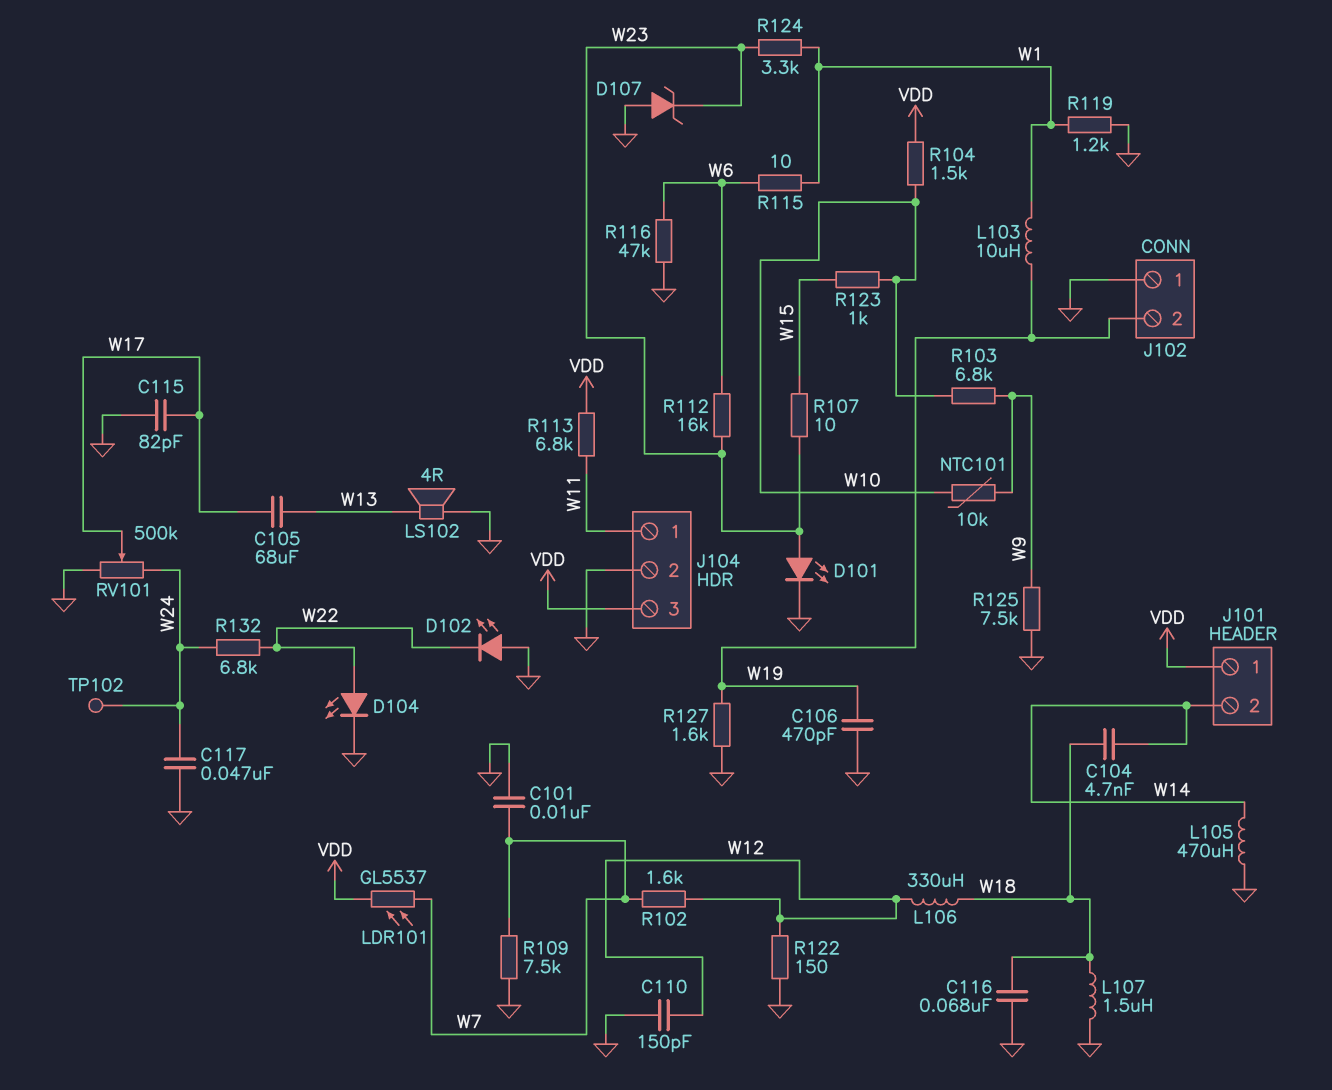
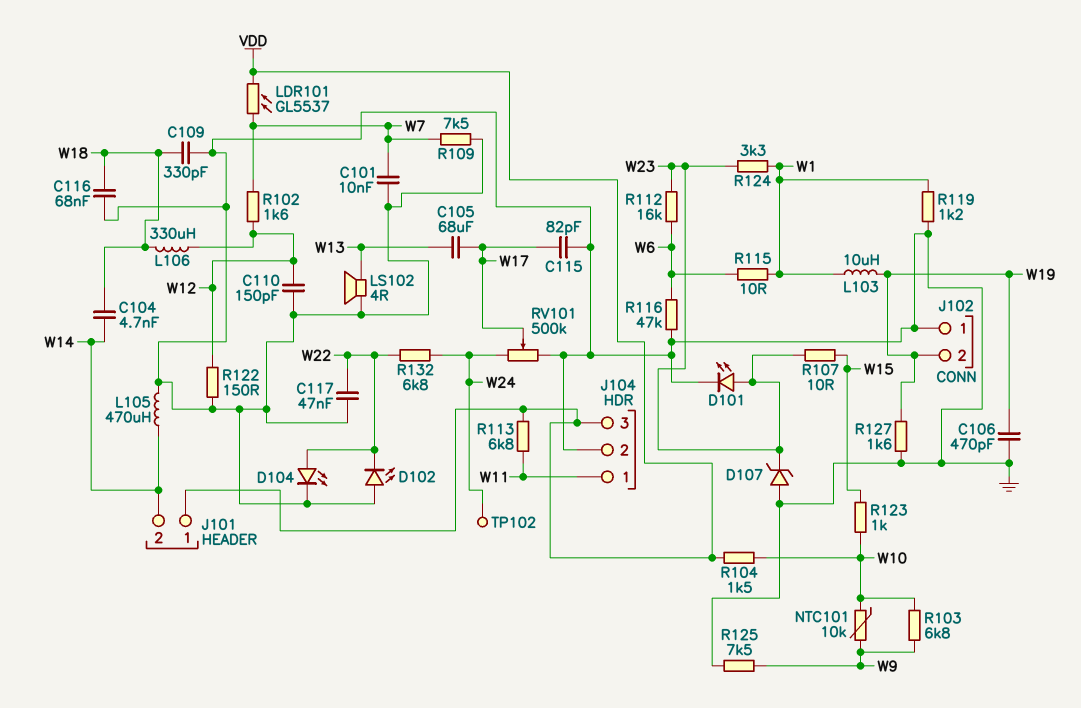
C109: none -> 330pF (GND, W18)
C117: 47nF (GND, W24) -> 47nF (GND, W22)
L107: 1.5uH (GND, W18) -> none

